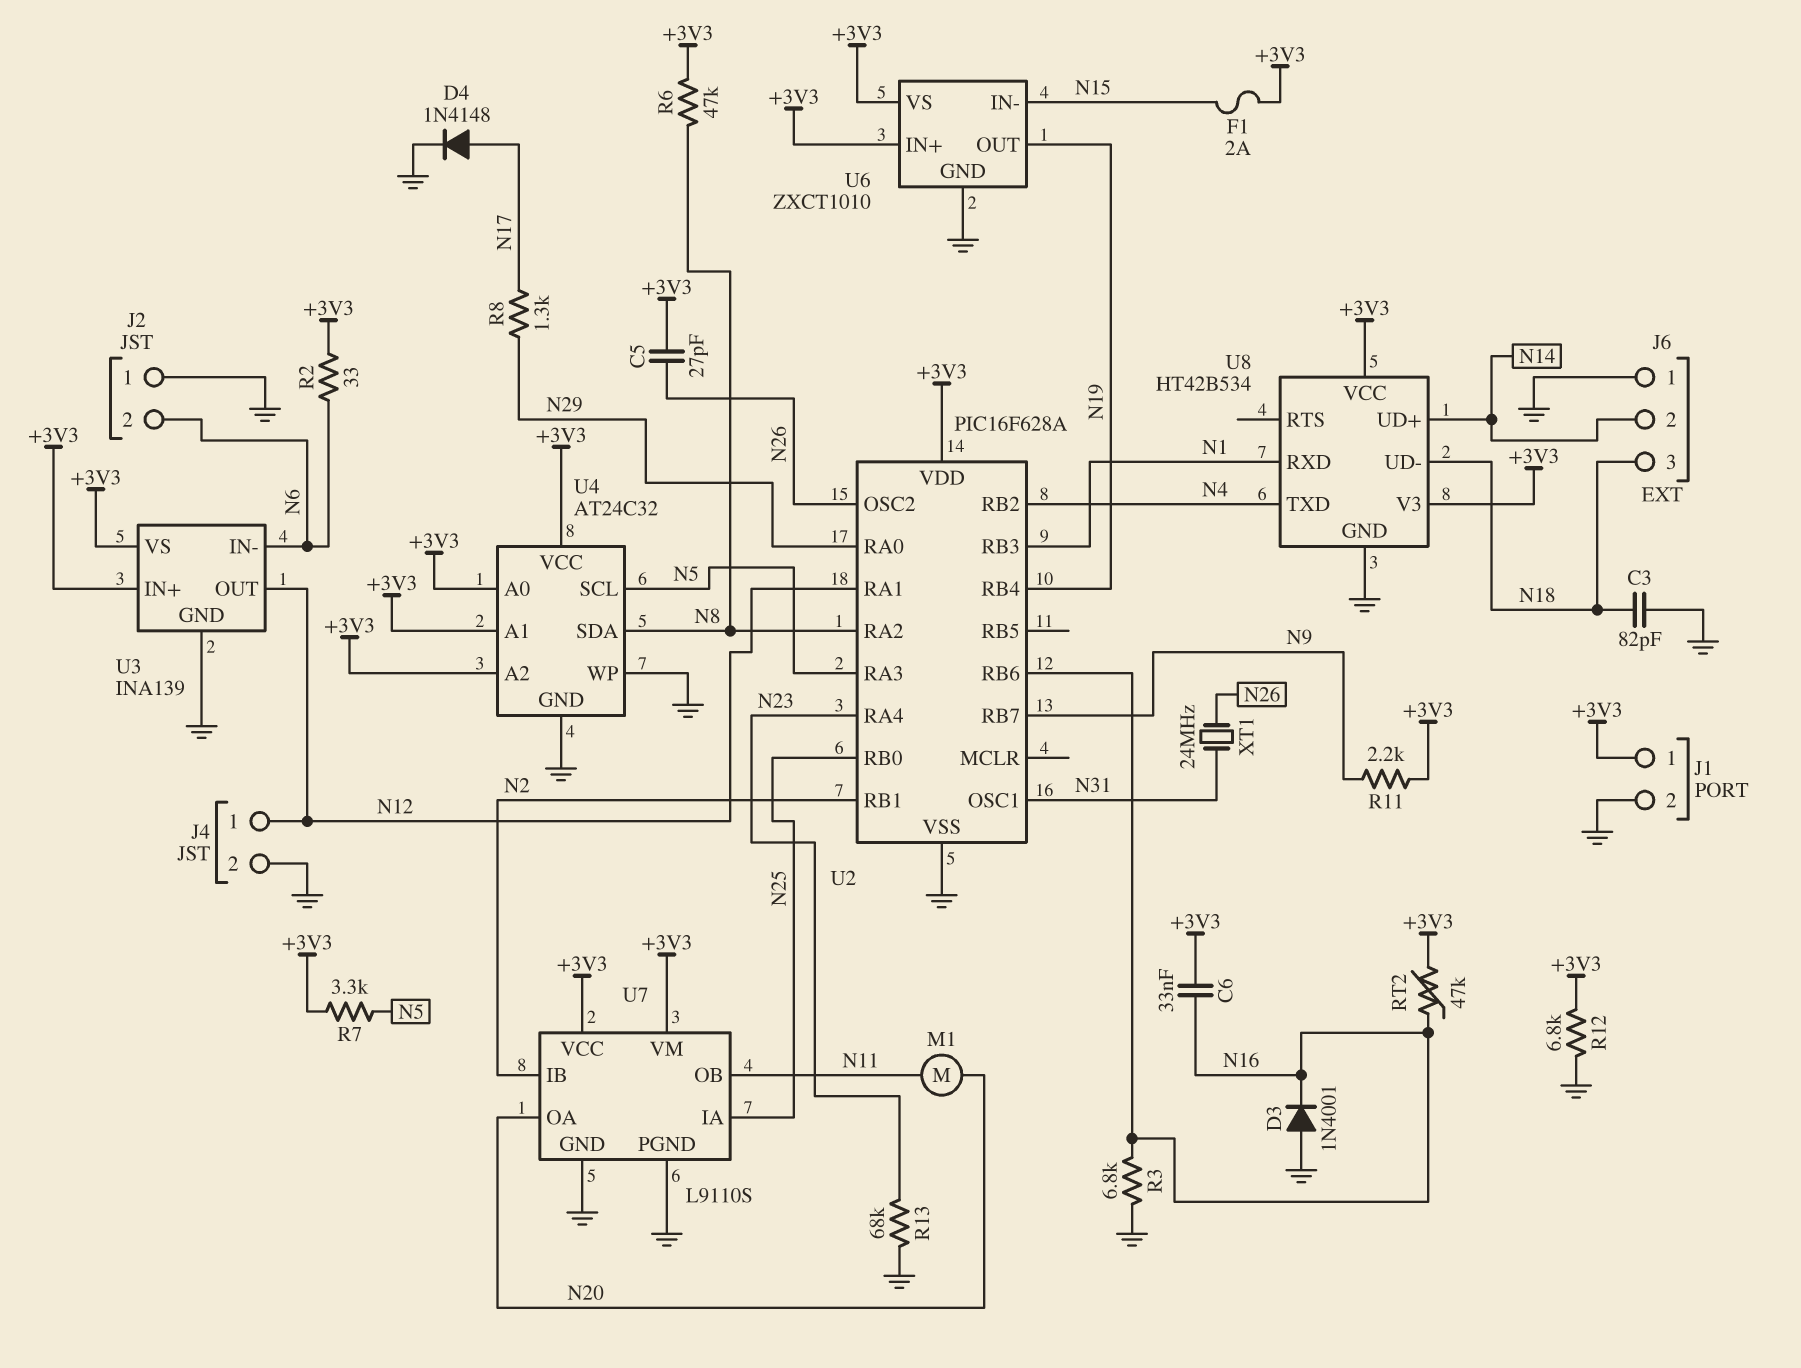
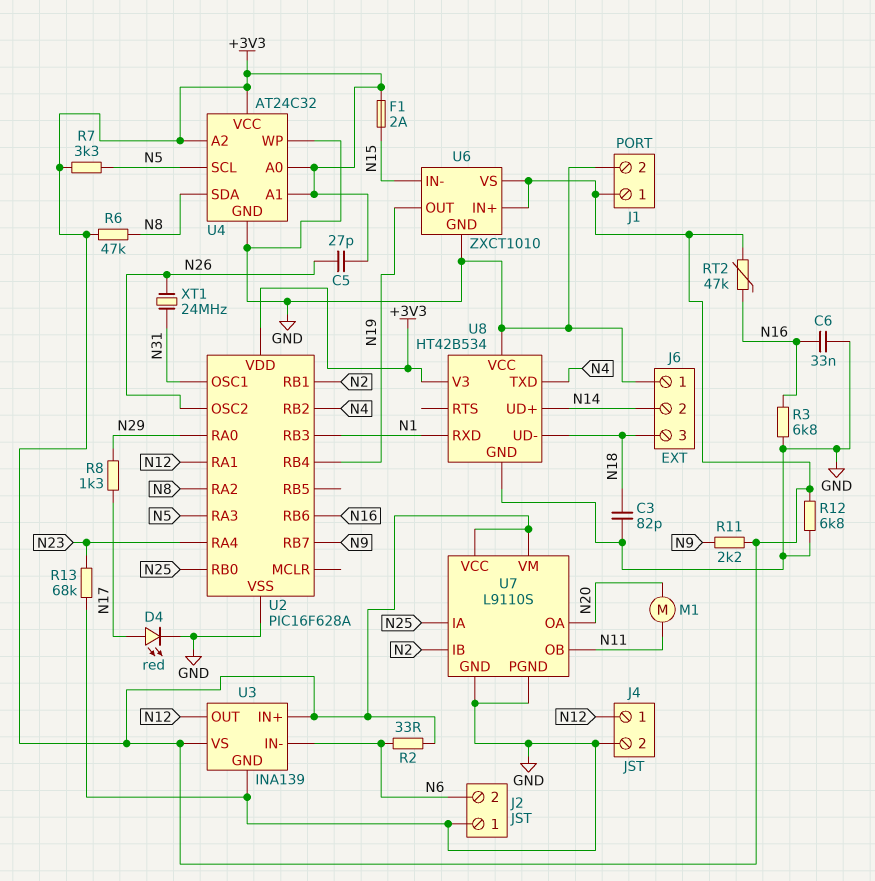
C6: 33nF (+3V3, N16) -> 33nF (GND, N16)
D3: diode 1N4001 (A GND, K N16) -> none
D4: diode 1N4148 (A N17, K GND) -> LED red (A N17, K GND)
U8 pin VCC: +3V3 -> GND

